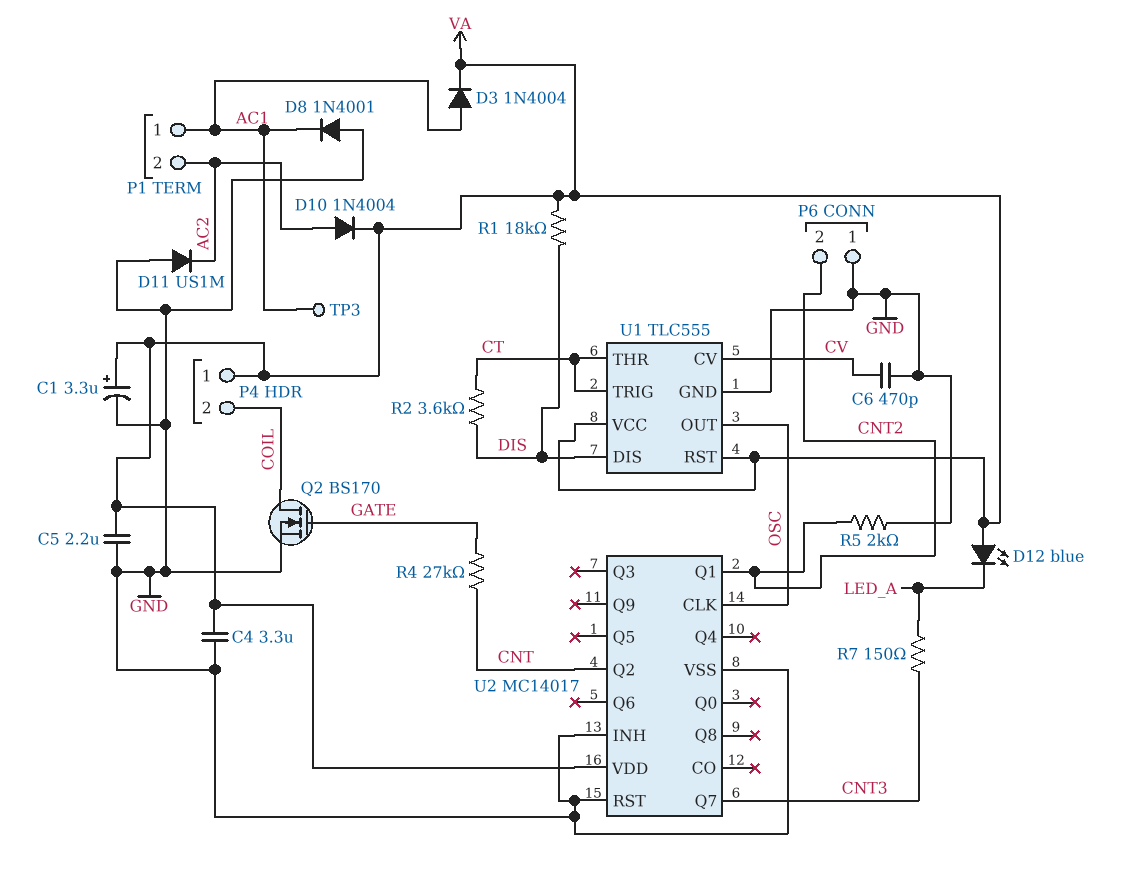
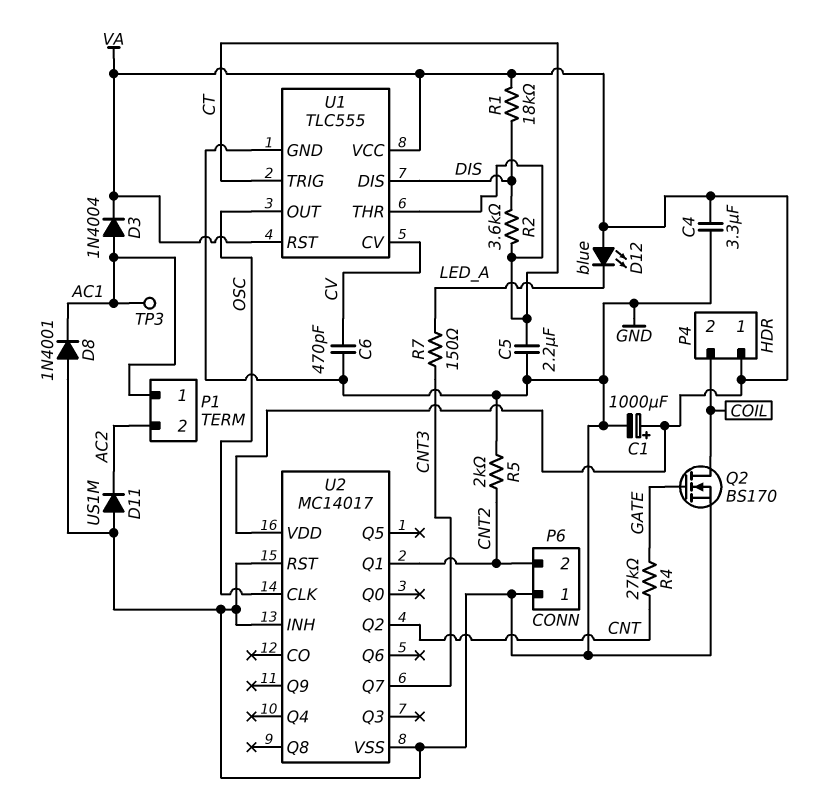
C1: 3.3uF (plus VA, minus GND) -> 1000uF (plus VA, minus GND)
C5: 2.2uF (GND, VA) -> 2.2uF (CT, GND)
D10: diode 1N4004 (A AC2, K VA) -> none

